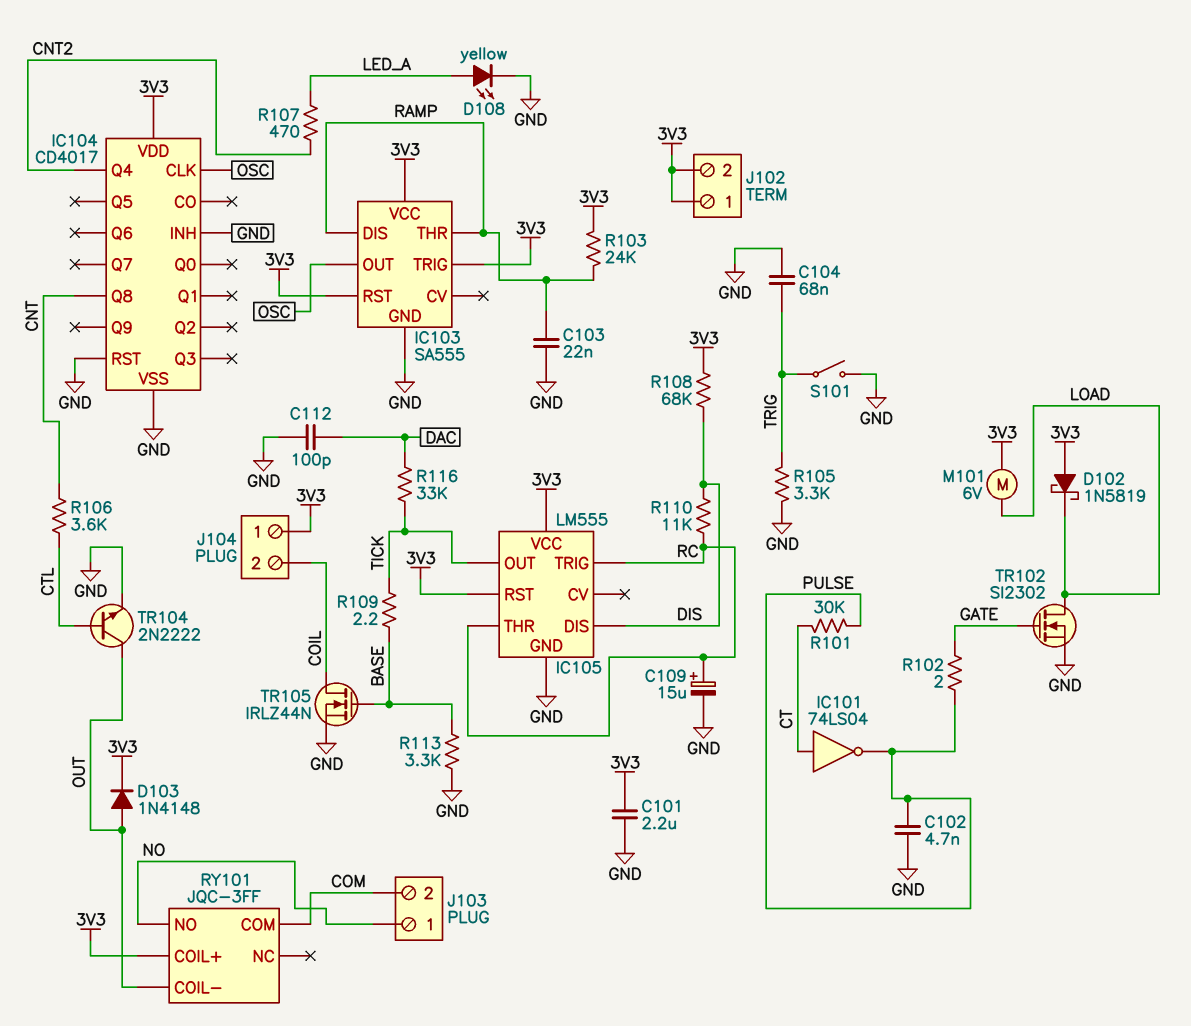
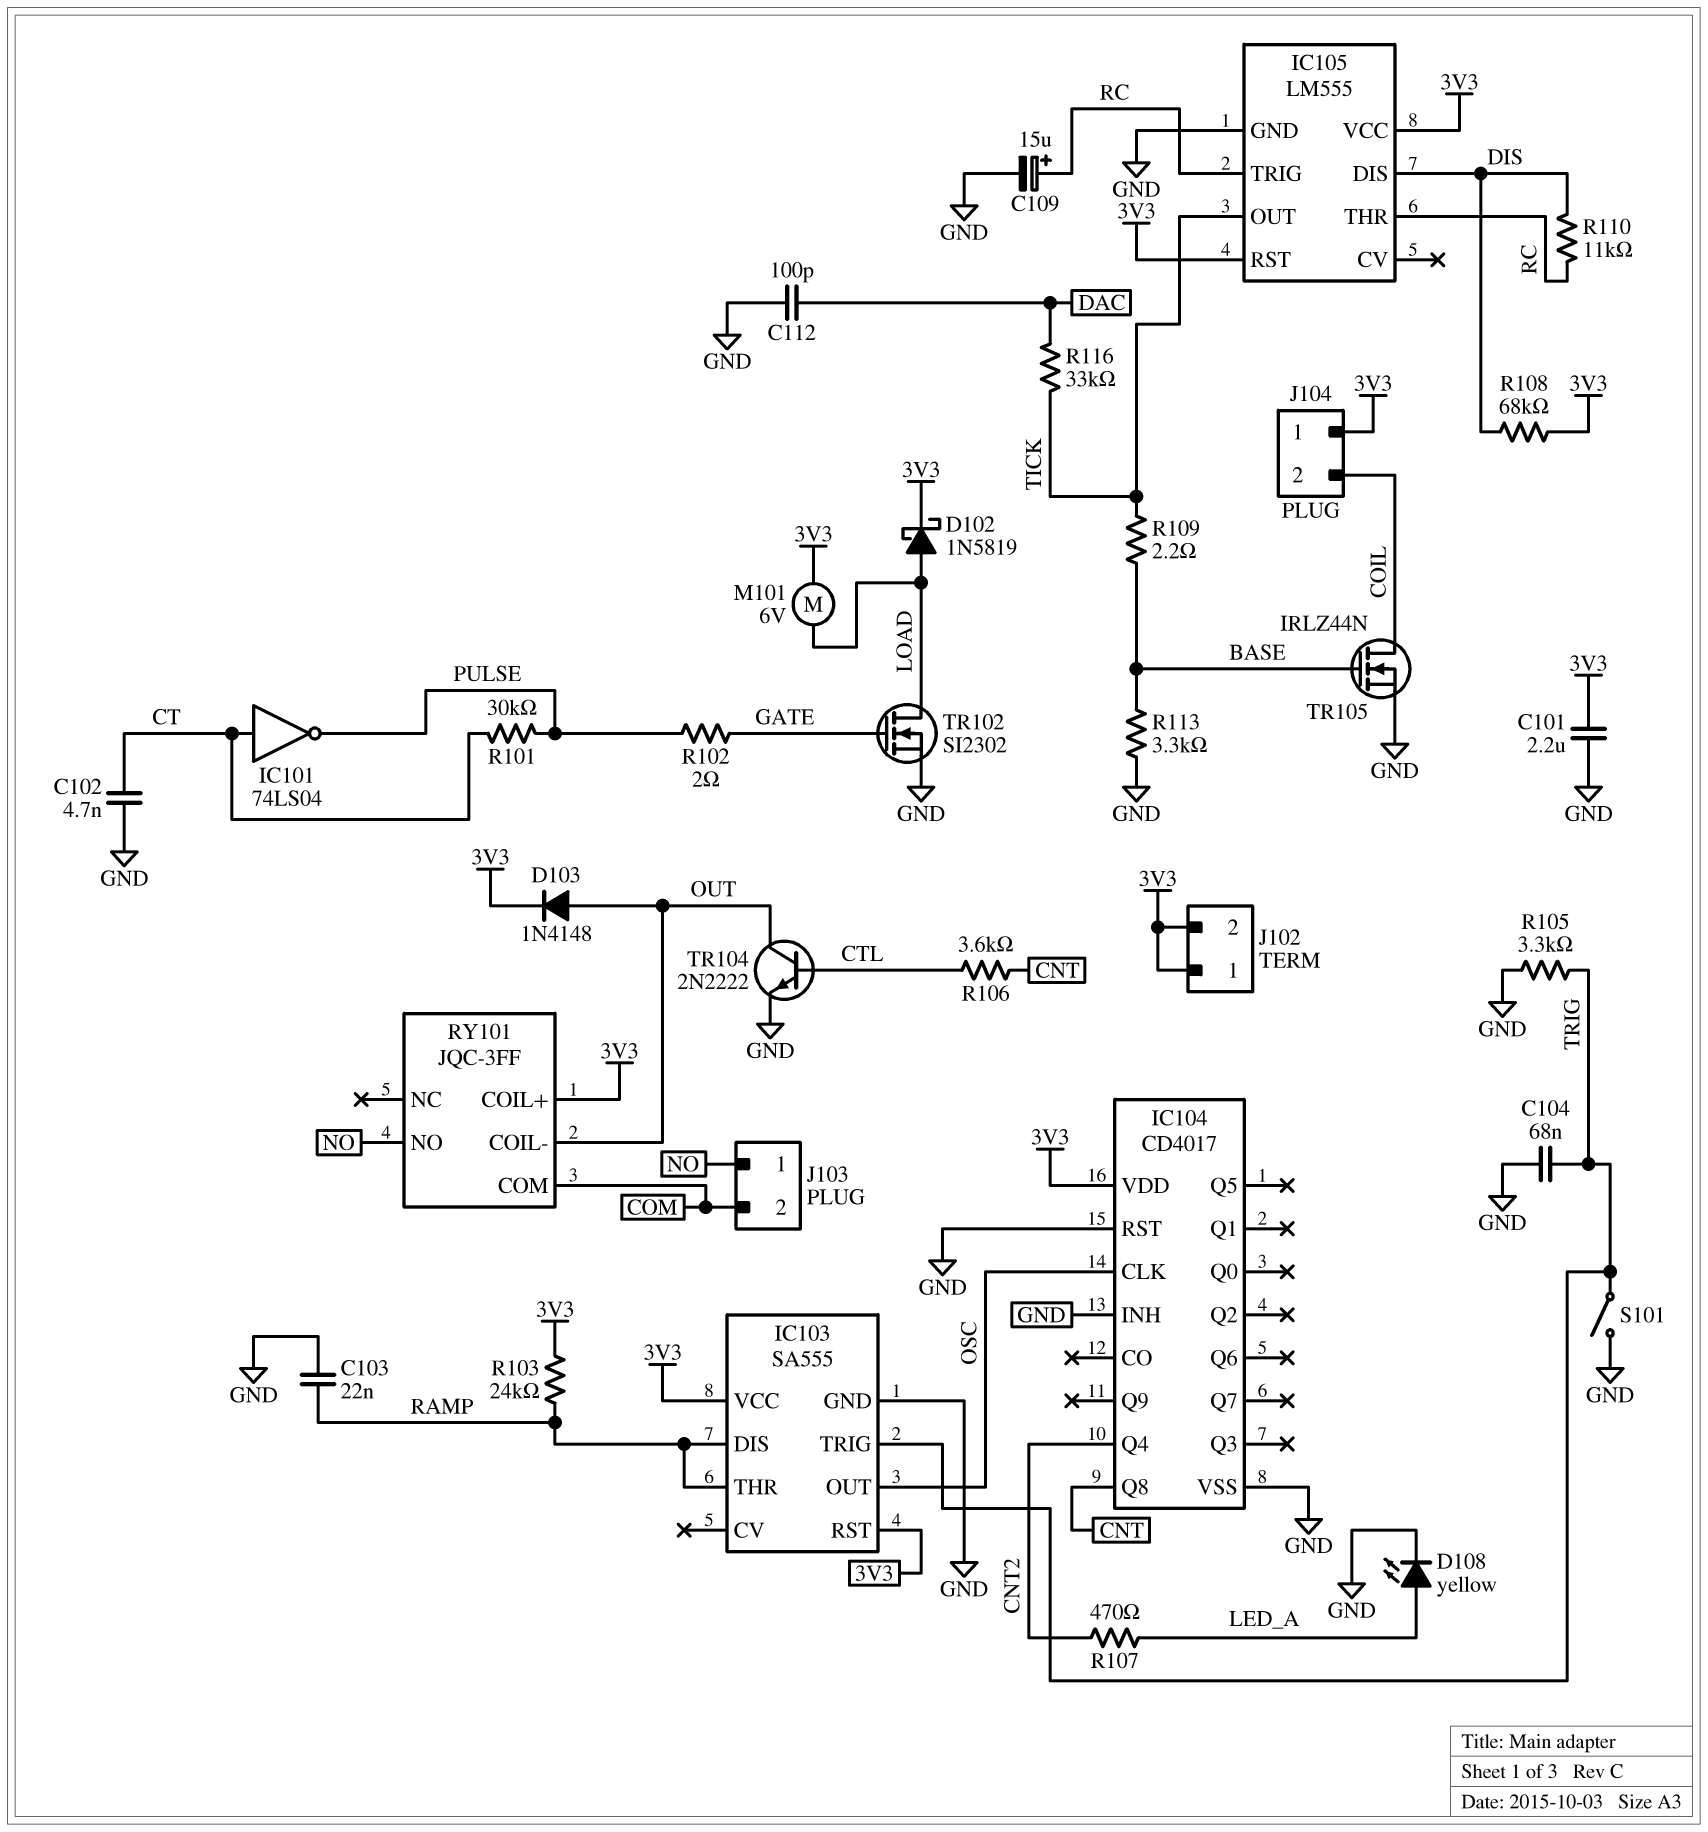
C102: 4.7nF (GND, PULSE) -> 4.7nF (CT, GND)
D102: schottky 1N5819 (A 3V3, K LOAD) -> schottky 1N5819 (A LOAD, K 3V3)
IC103 pin TRIG: 3V3 -> TRIG

